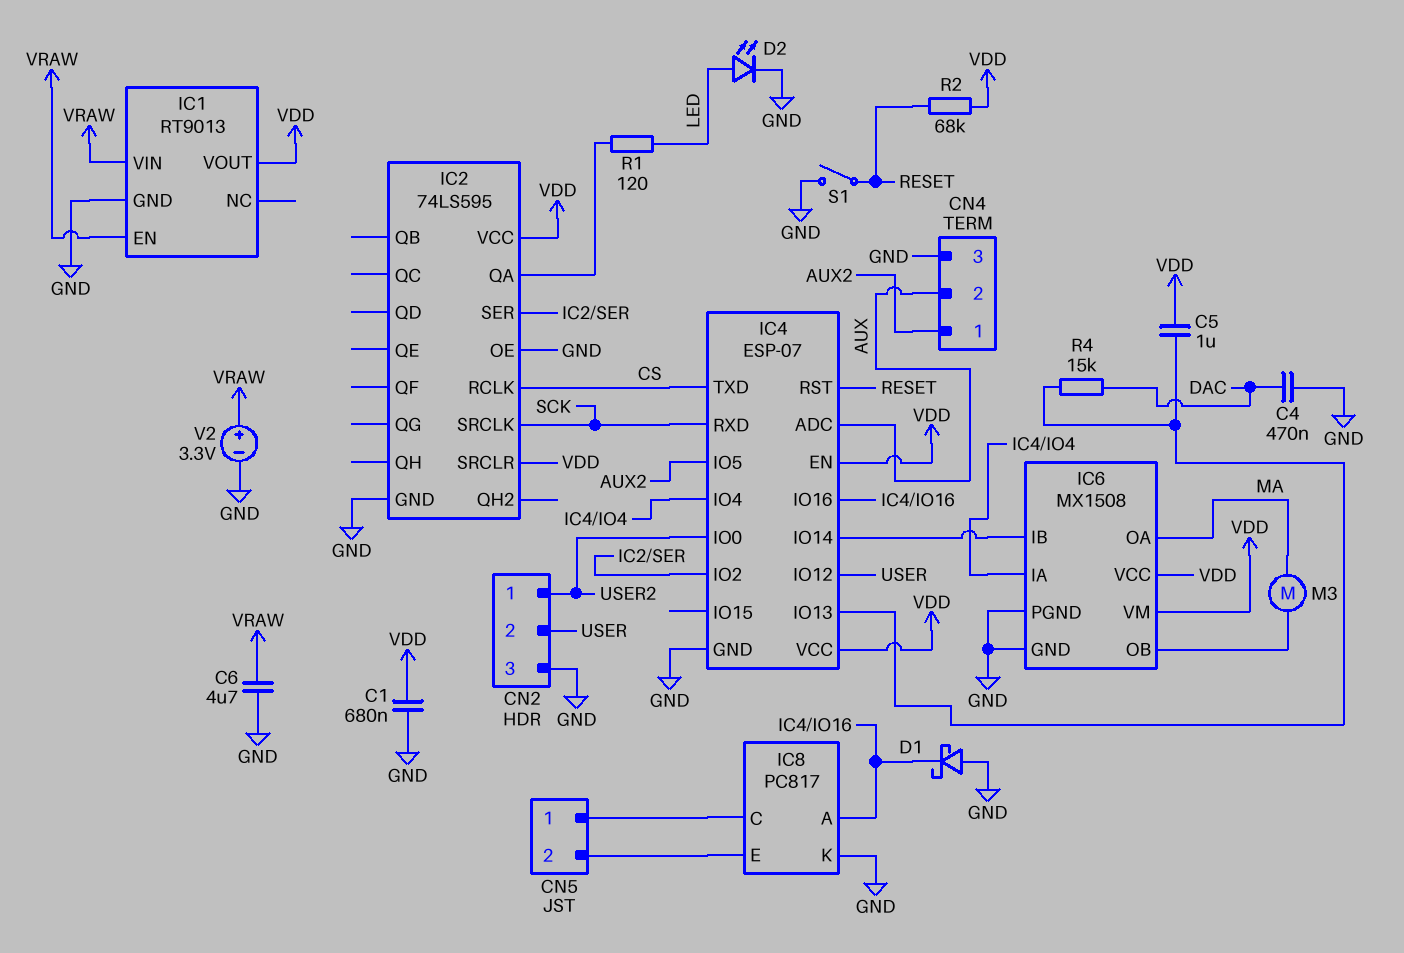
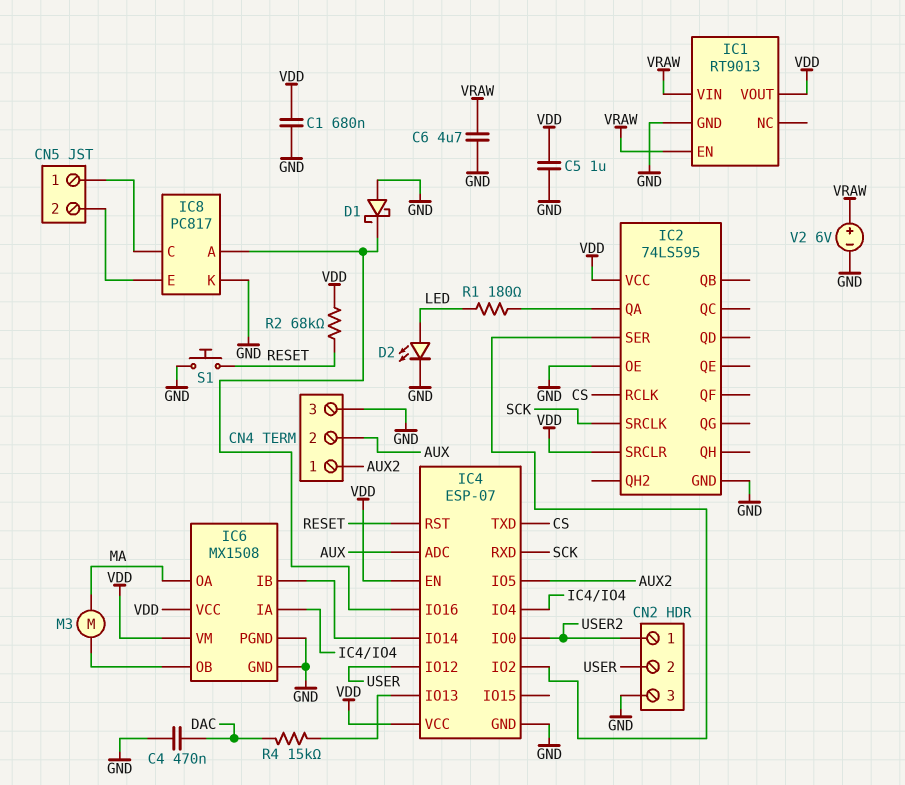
C5: 1uF (IC4/IO13, VDD) -> 1uF (GND, VDD)
R1: 120 (IC2/QA, LED) -> 180 (IC2/QA, LED)
S1: switch (GND, RESET) -> button (GND, RESET)
V2: 3.3V (plus VRAW, minus GND) -> 6V (plus VRAW, minus GND)

